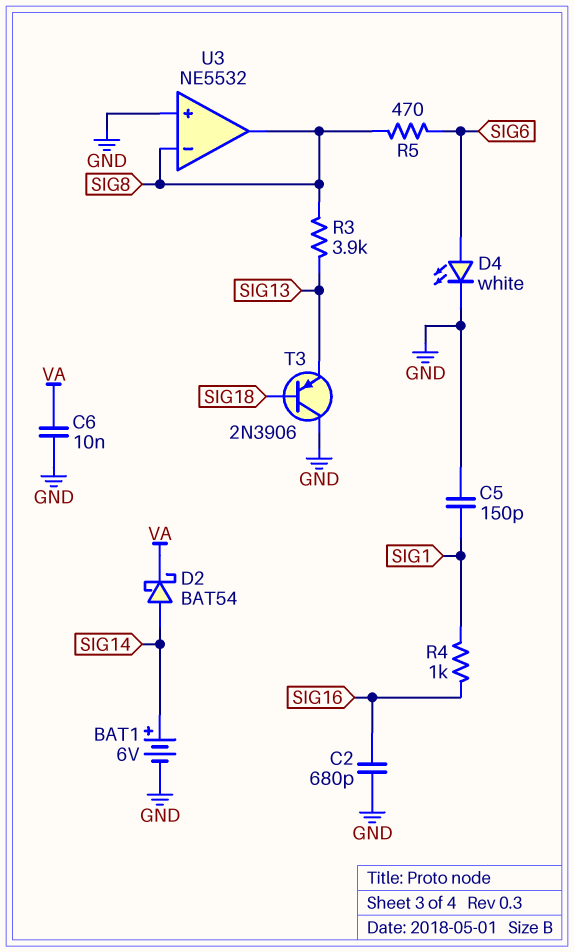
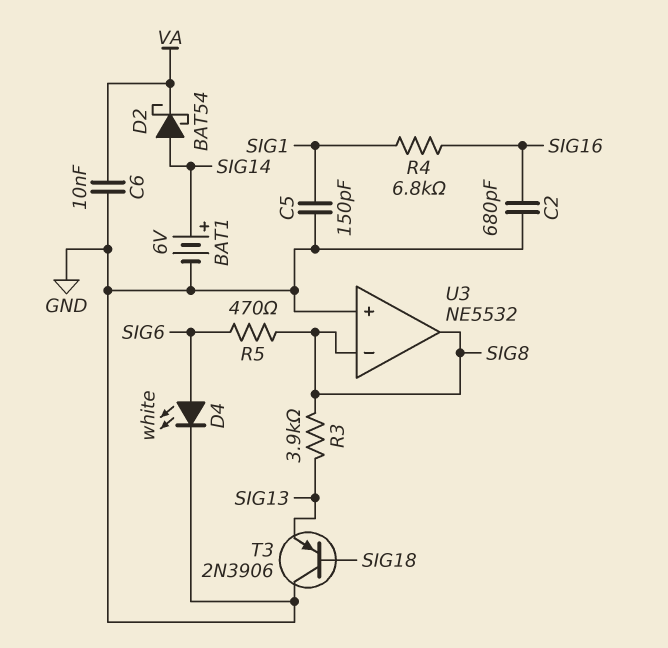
R4: 1k (SIG1, SIG16) -> 6.8k (SIG1, SIG16)

